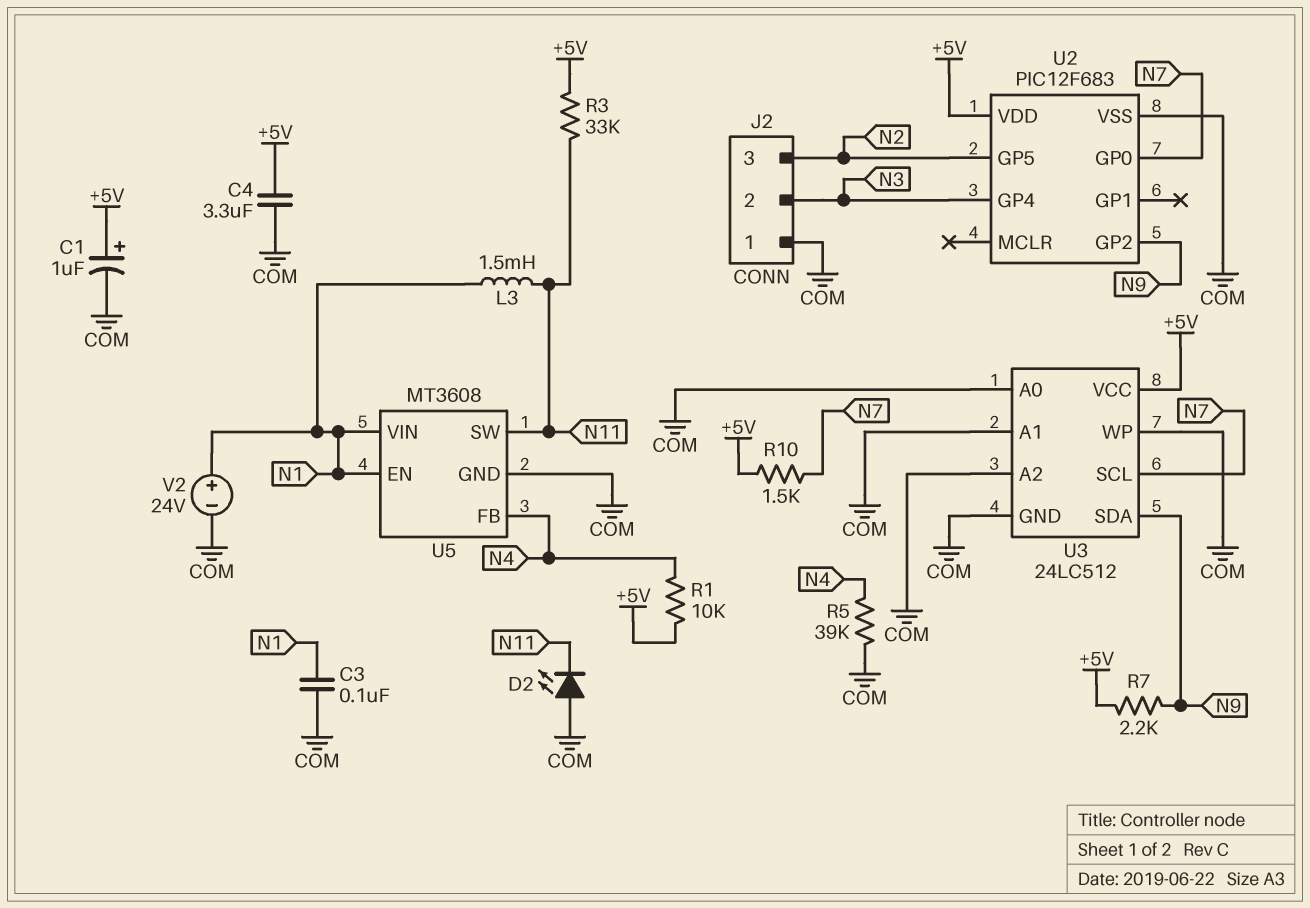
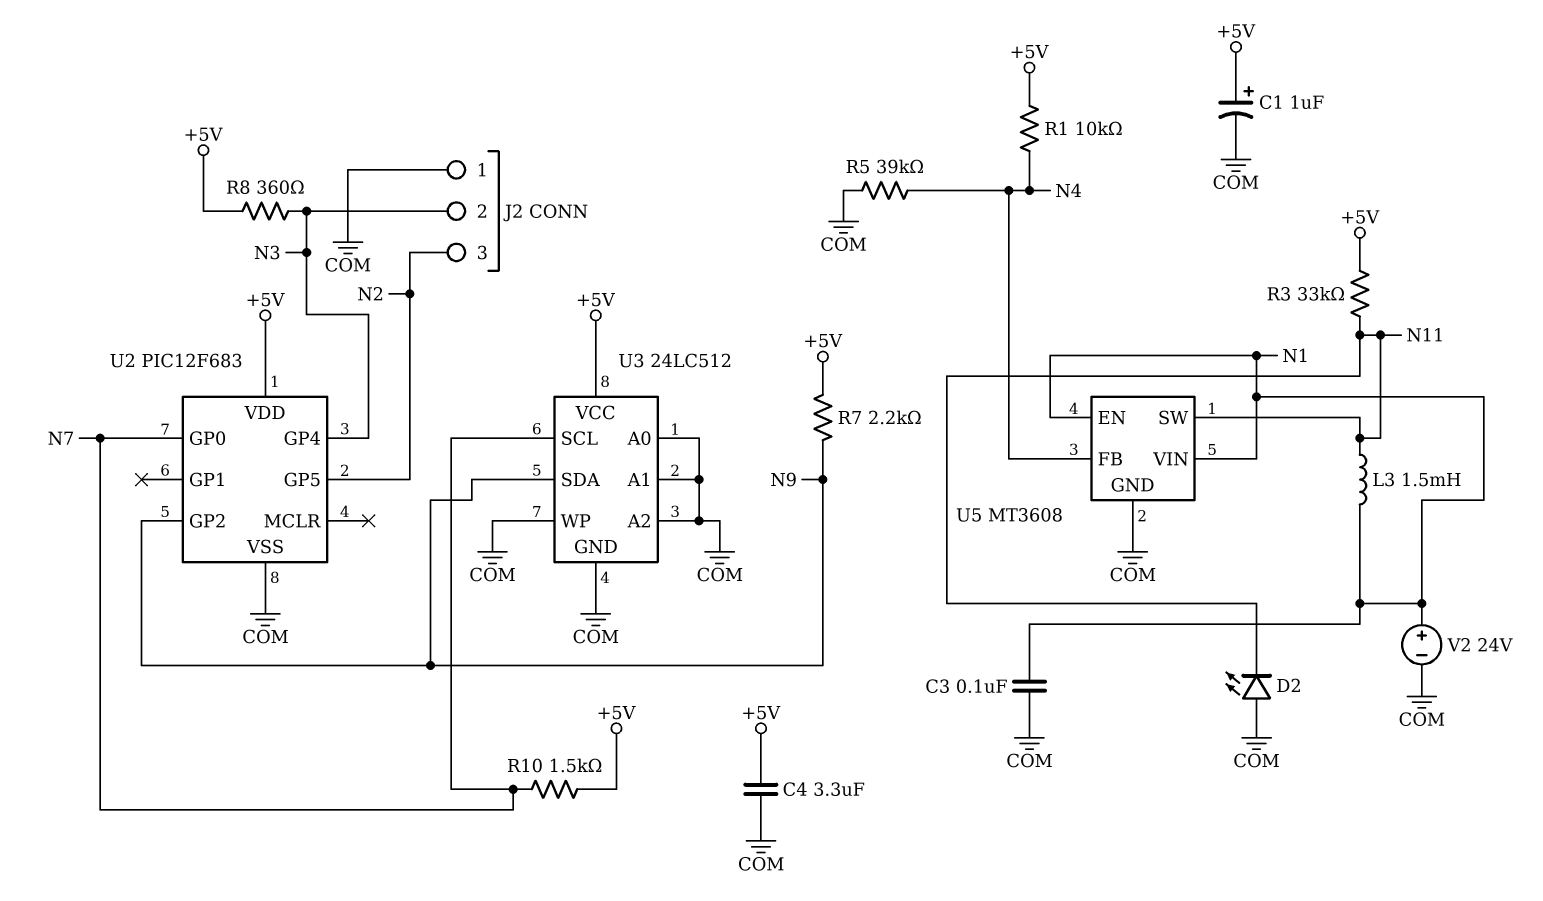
R8: none -> 360 (+5V, N3)

